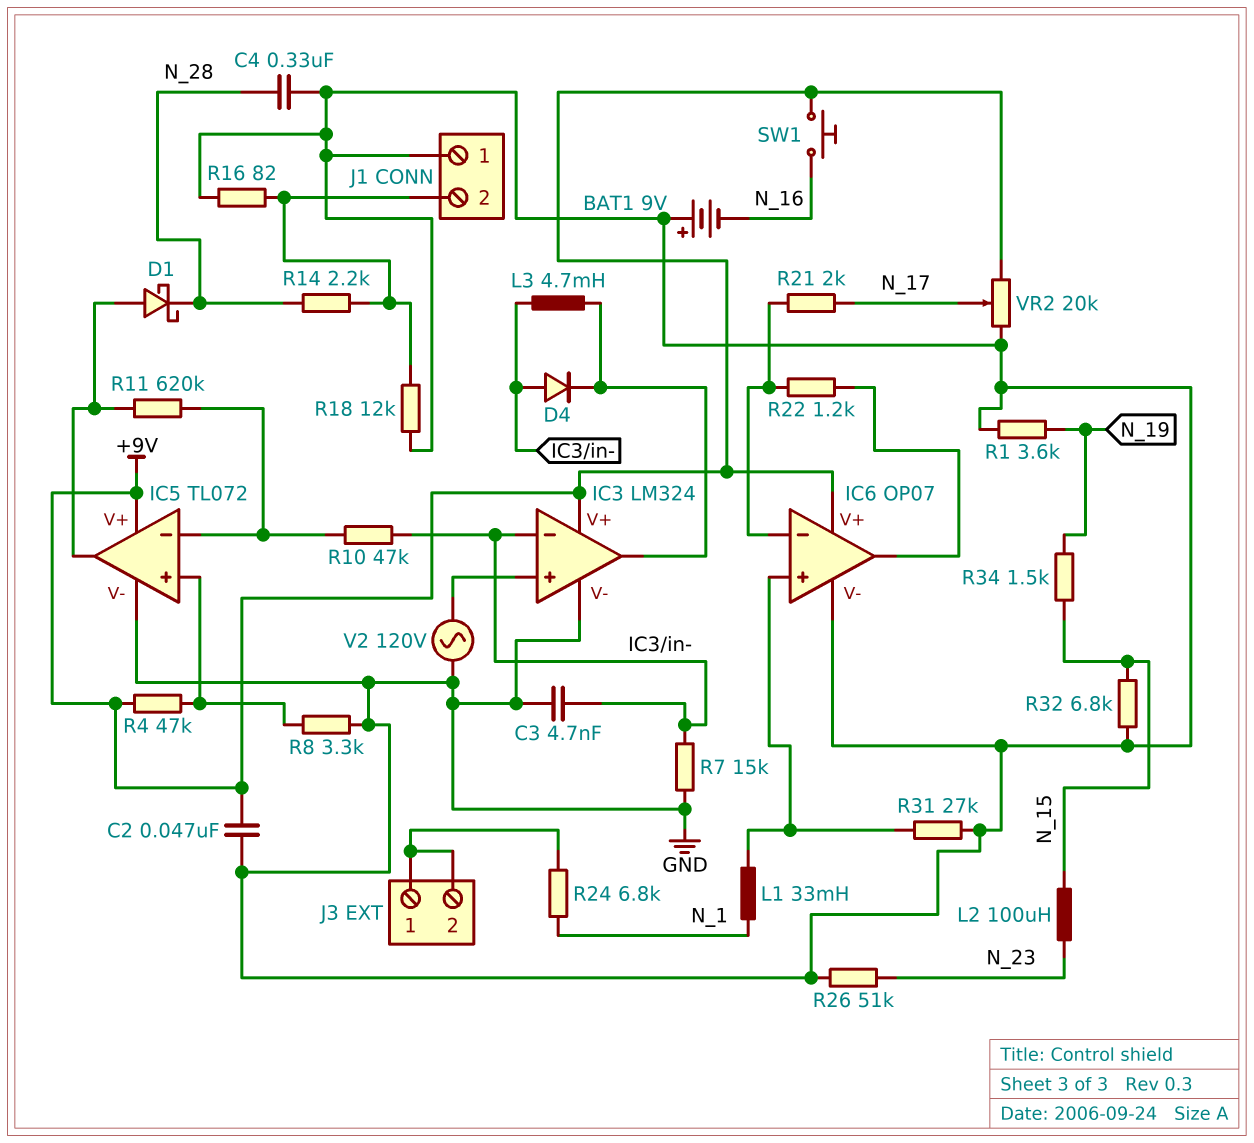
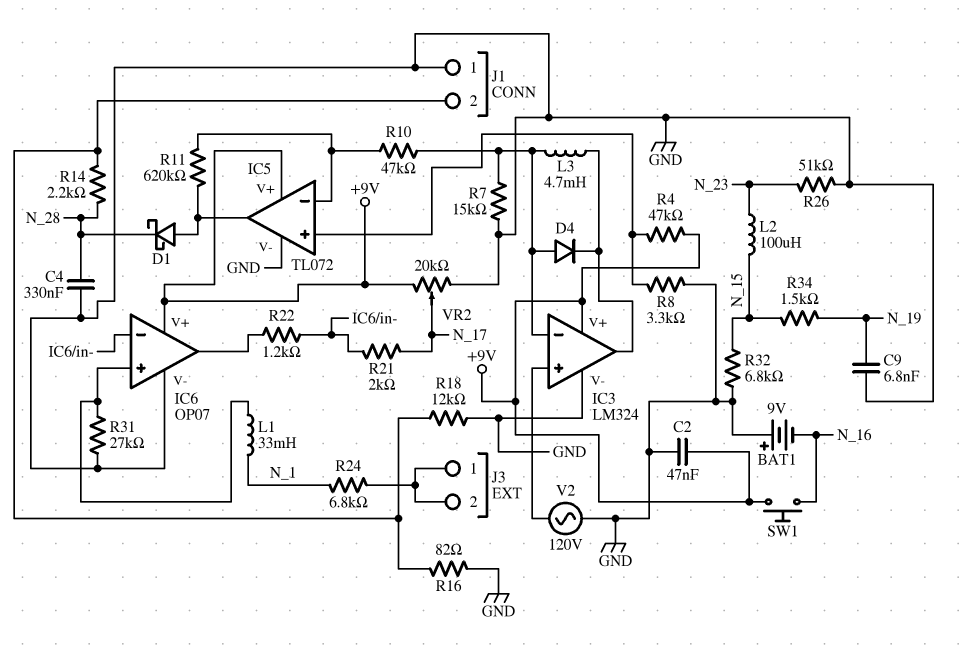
C3: 4.7nF (GND, IC3/in-) -> none
C9: none -> 6.8nF (GND, N_19)
R1: 3.6k (GND, N_19) -> none

